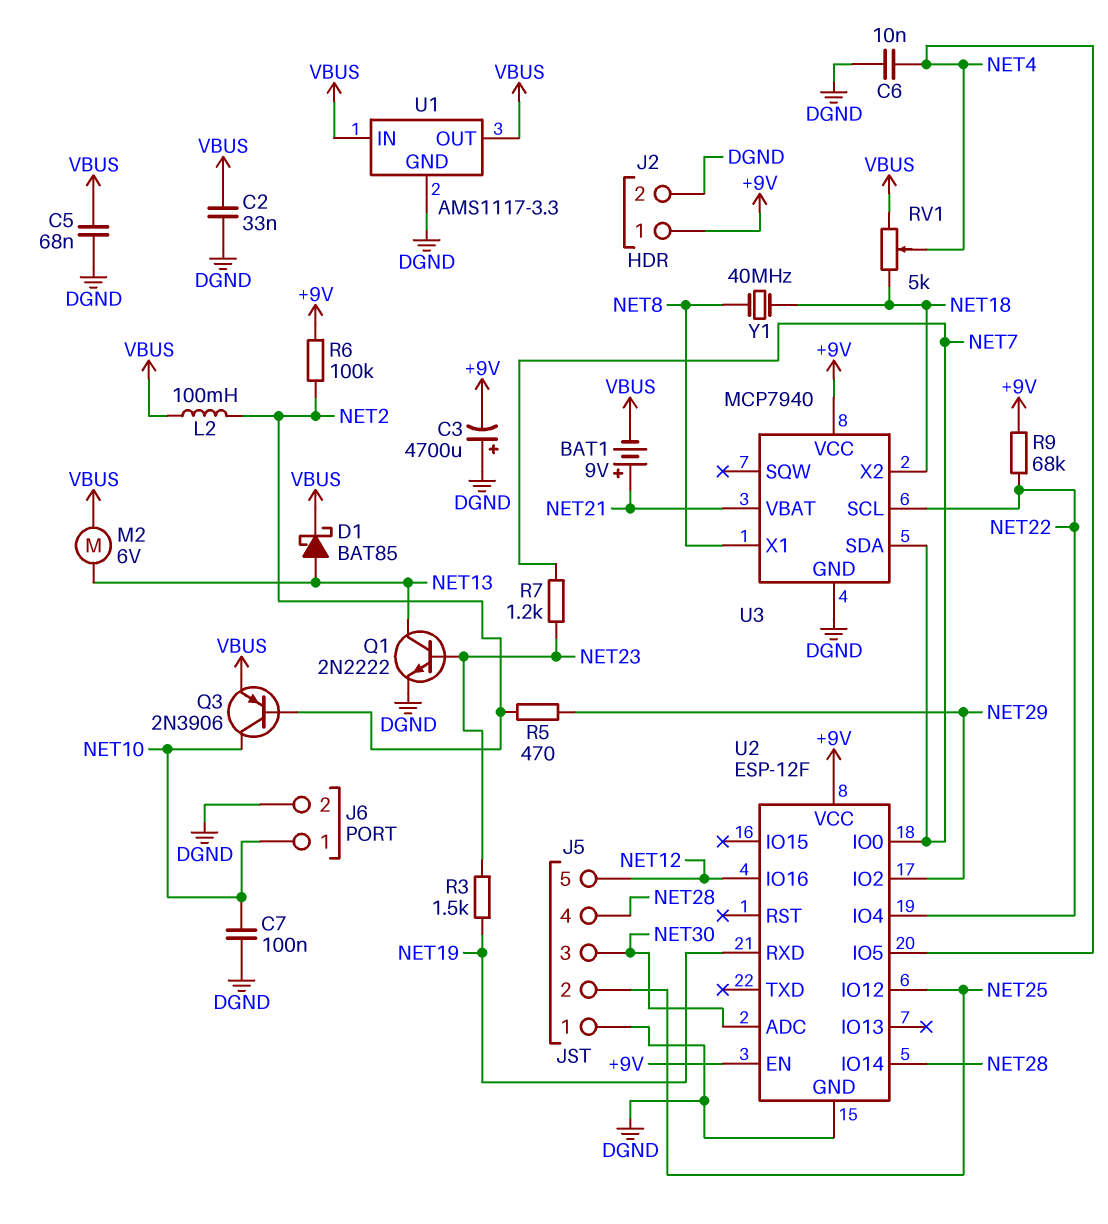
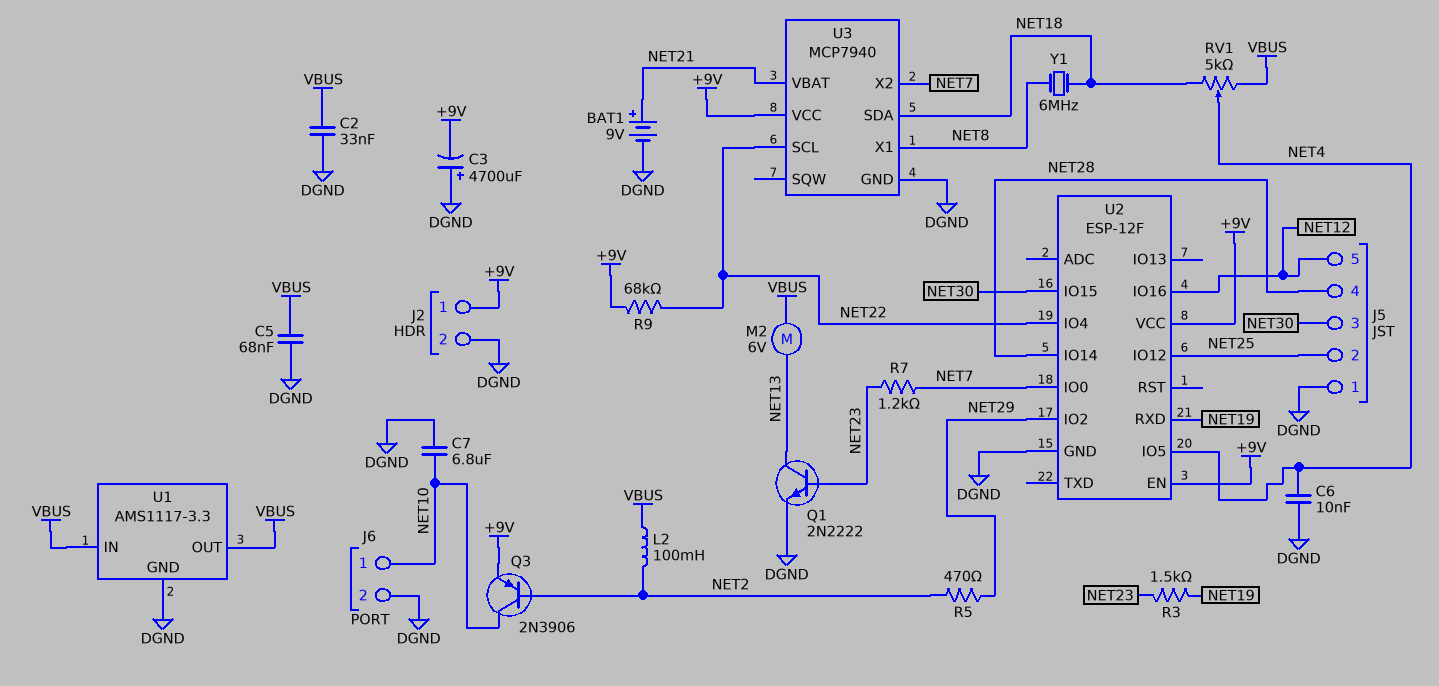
BAT1: 9V (plus NET21, minus VBUS) -> 9V (plus NET21, minus DGND)
C7: 100nF (DGND, NET10) -> 6.8uF (DGND, NET10)
D1: schottky BAT85 (A NET13, K VBUS) -> none
Q3: PNP 2N3906 (B NET2, C NET10, E VBUS) -> PNP 2N3906 (B NET2, C NET10, E +9V)
R6: 100k (+9V, NET2) -> none
U2 pin ADC: NET30 -> none
U2 pin IO15: none -> NET30
U3 pin SDA: NET7 -> NET18
U3 pin X2: NET18 -> NET7
Y1: 40MHz (NET8, NET18) -> 6MHz (NET8, NET18)

